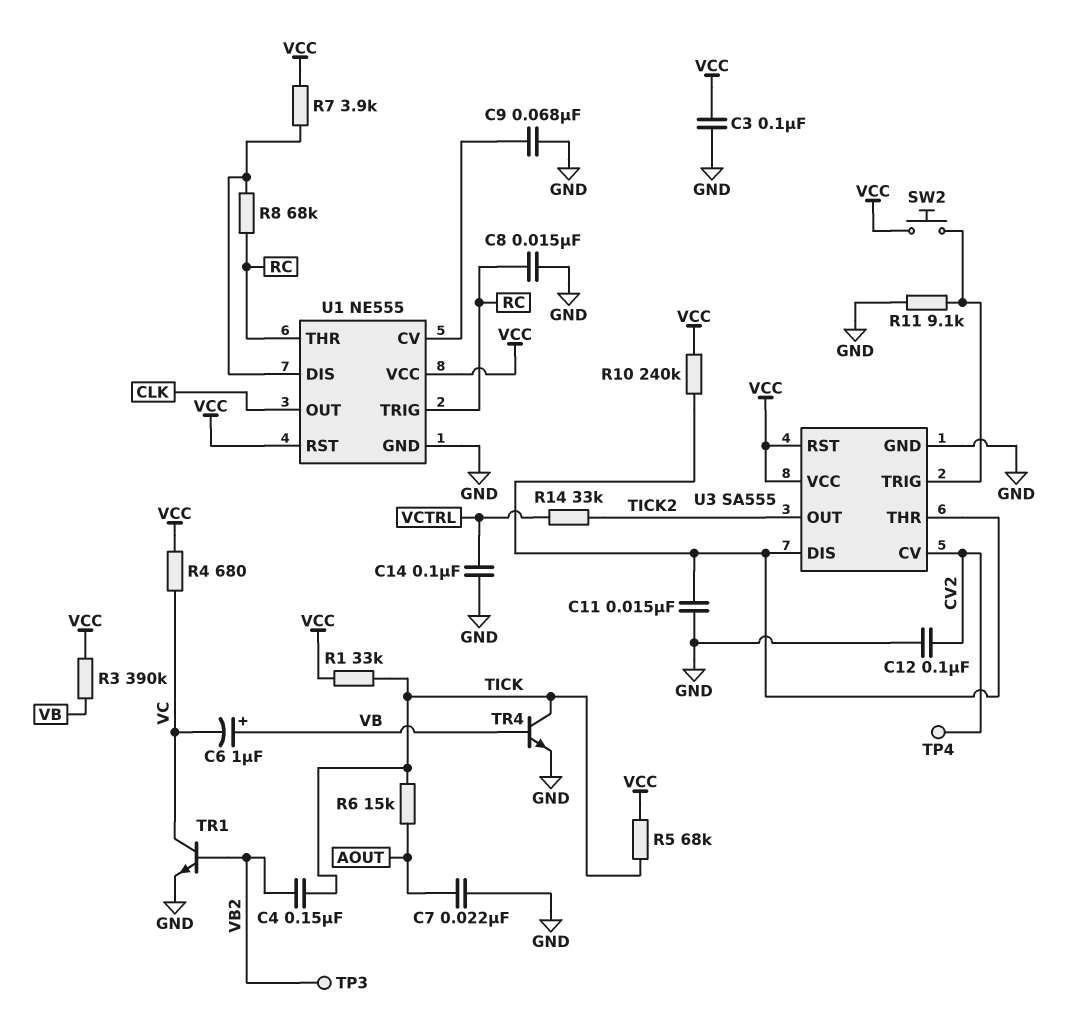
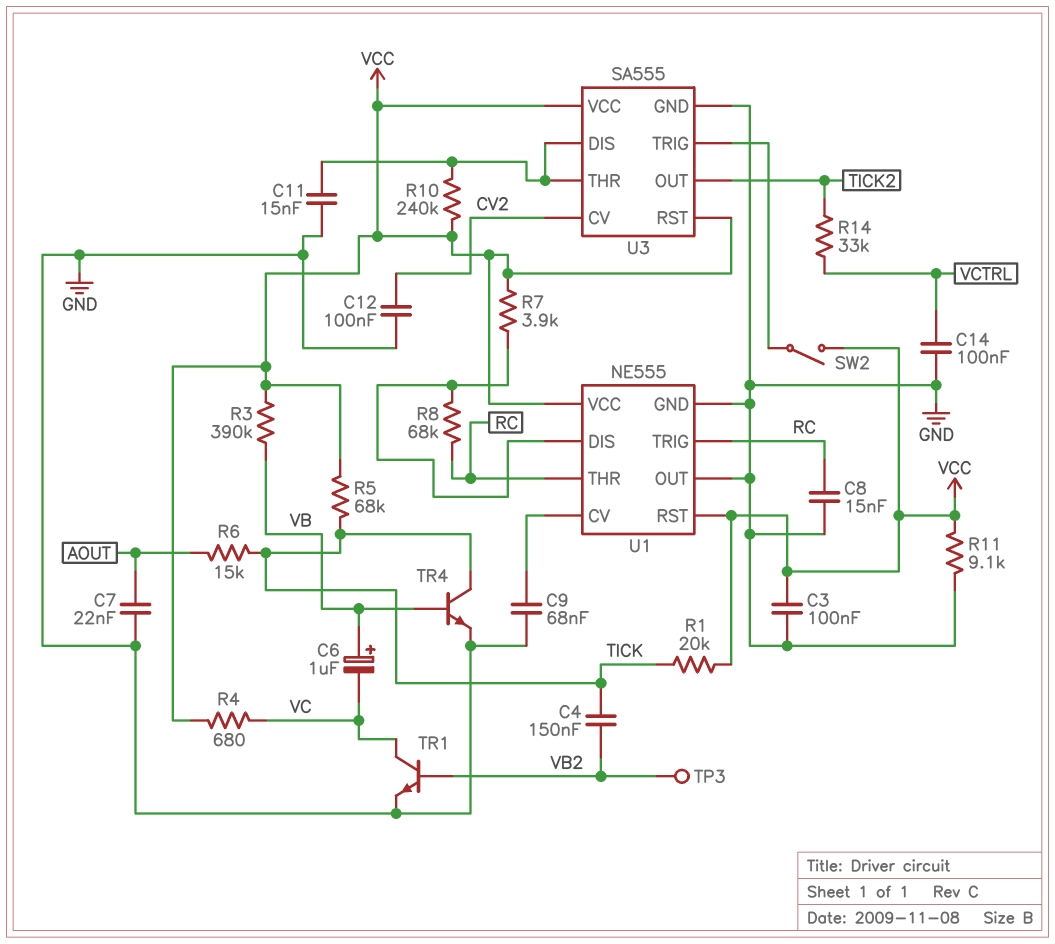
R1: 33k (TICK, VCC) -> 20k (TICK, VCC)
R11: 9.1k (GND, U3/TRIG) -> 9.1k (GND, VCC)
SW2: button (U3/TRIG, VCC) -> switch (U3/TRIG, VCC)
TP4: test point (CV2) -> none
U1 pin OUT: CLK -> GND

